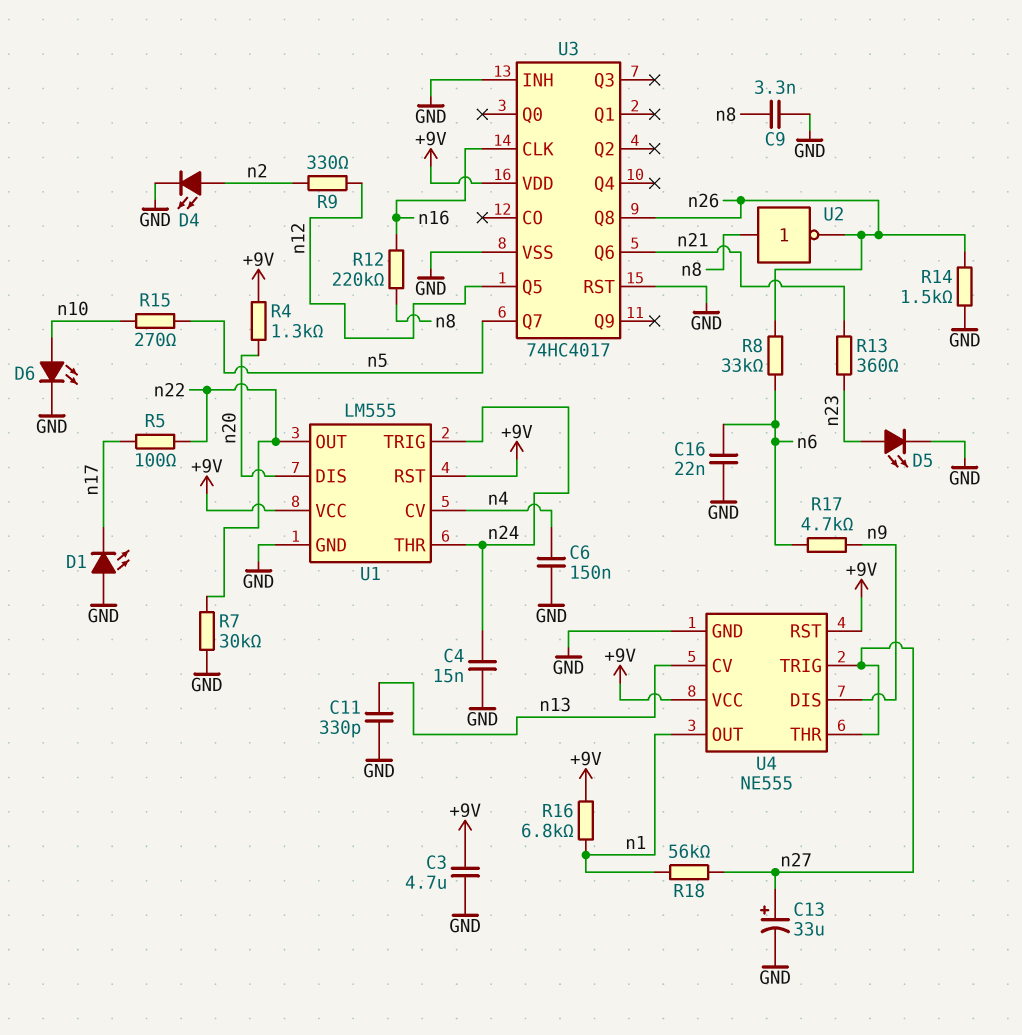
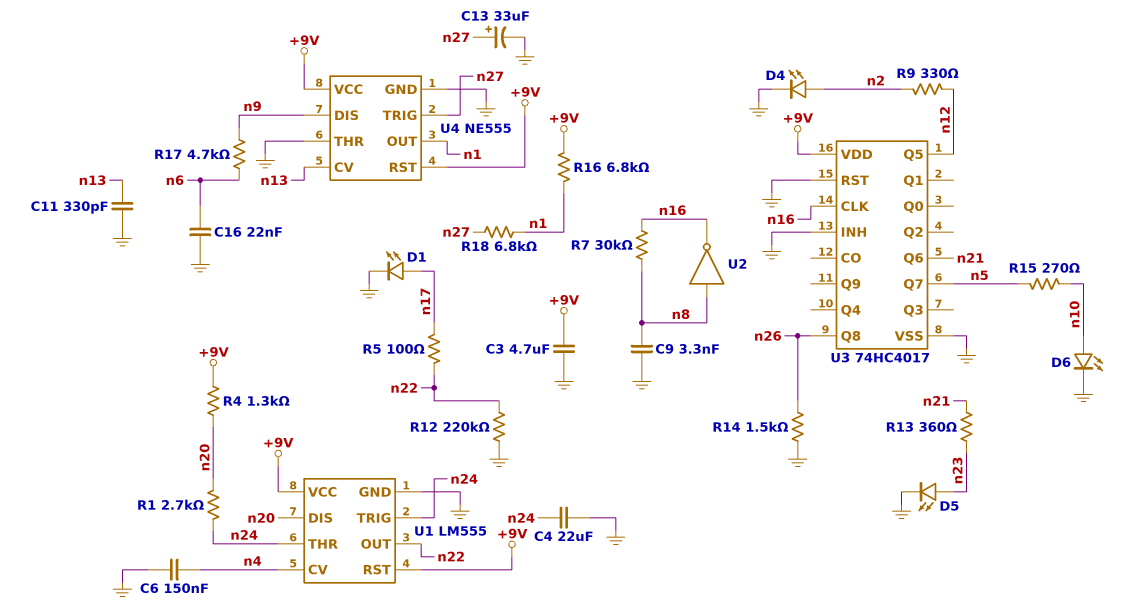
C4: 15nF (GND, n24) -> 22uF (GND, n24)
D1: LED (A GND, K n17) -> LED (A n17, K GND)
R1: none -> 2.7k (n20, n24)
R7: 30k (GND, n22) -> 30k (n8, n16)
R8: 33k (n6, n26) -> none
R12: 220k (n8, n16) -> 220k (GND, n22)
R18: 56k (n1, n27) -> 6.8k (n1, n27)
U2: NOT (in n8, out n26) -> NOT (in n8, out n16)
U4 pin THR: n27 -> GND

